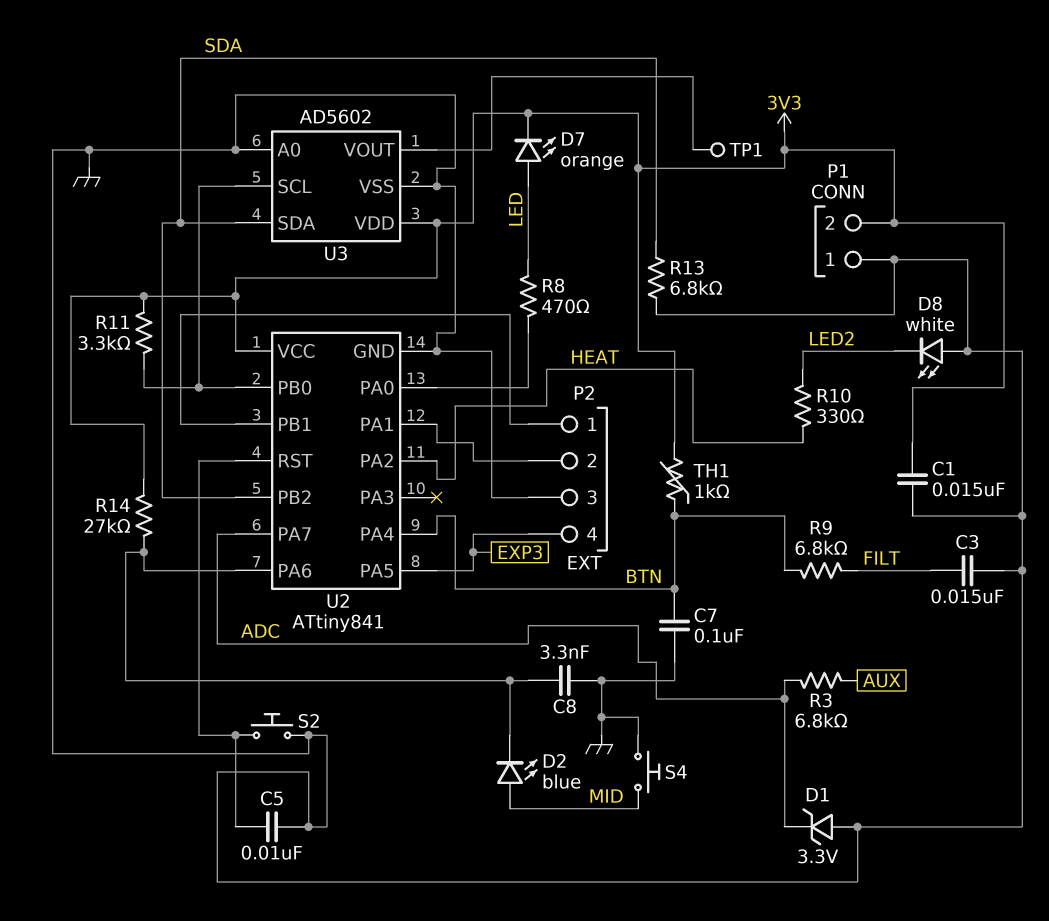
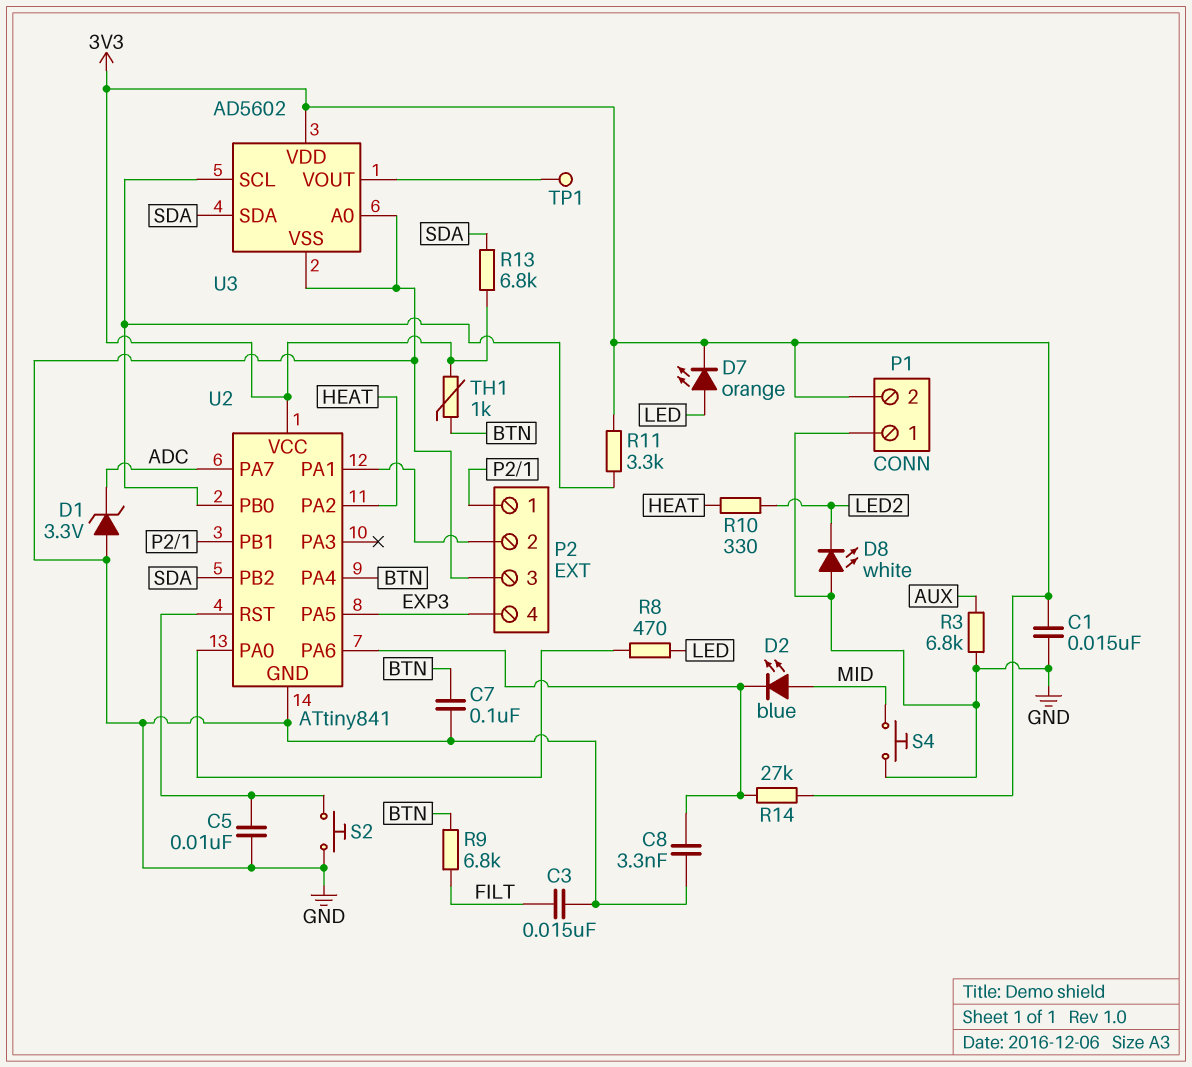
R3: 6.8k (ADC, AUX) -> 6.8k (AUX, GND)
R13: 6.8k (GND, SDA) -> 6.8k (3V3, SDA)

